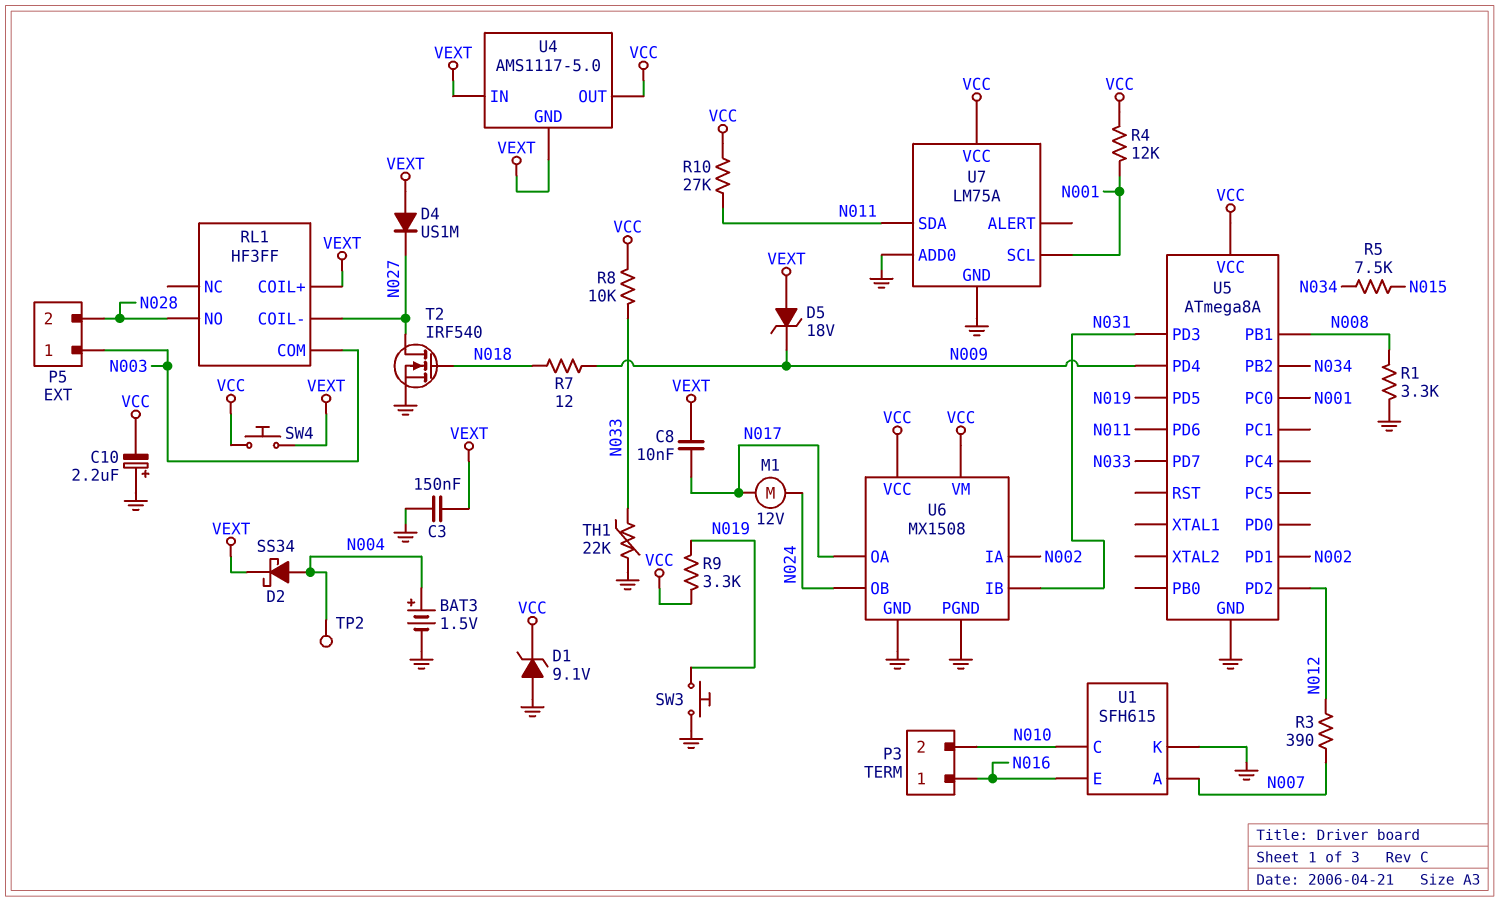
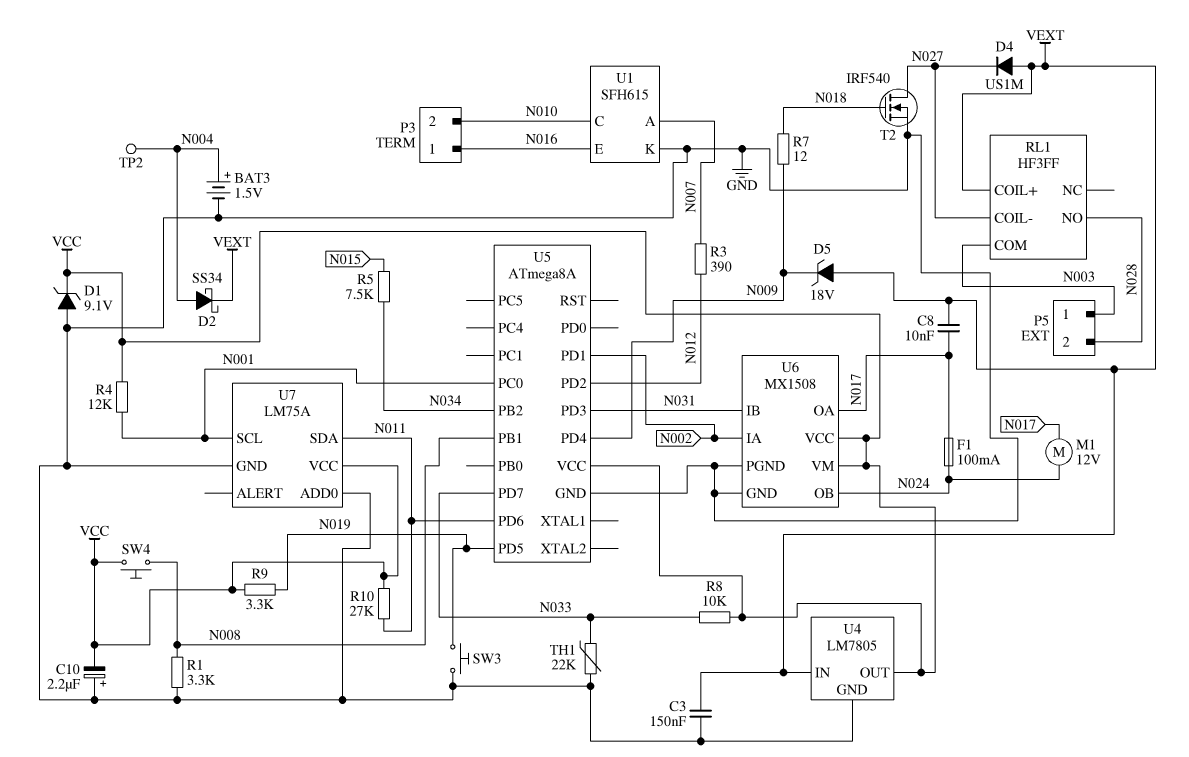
F1: none -> 100mA (N017, N024)
SW4: button (VCC, VEXT) -> button (N008, VCC)
U4: AMS1117-5.0 -> LM7805
U4 pin GND: VEXT -> GND

